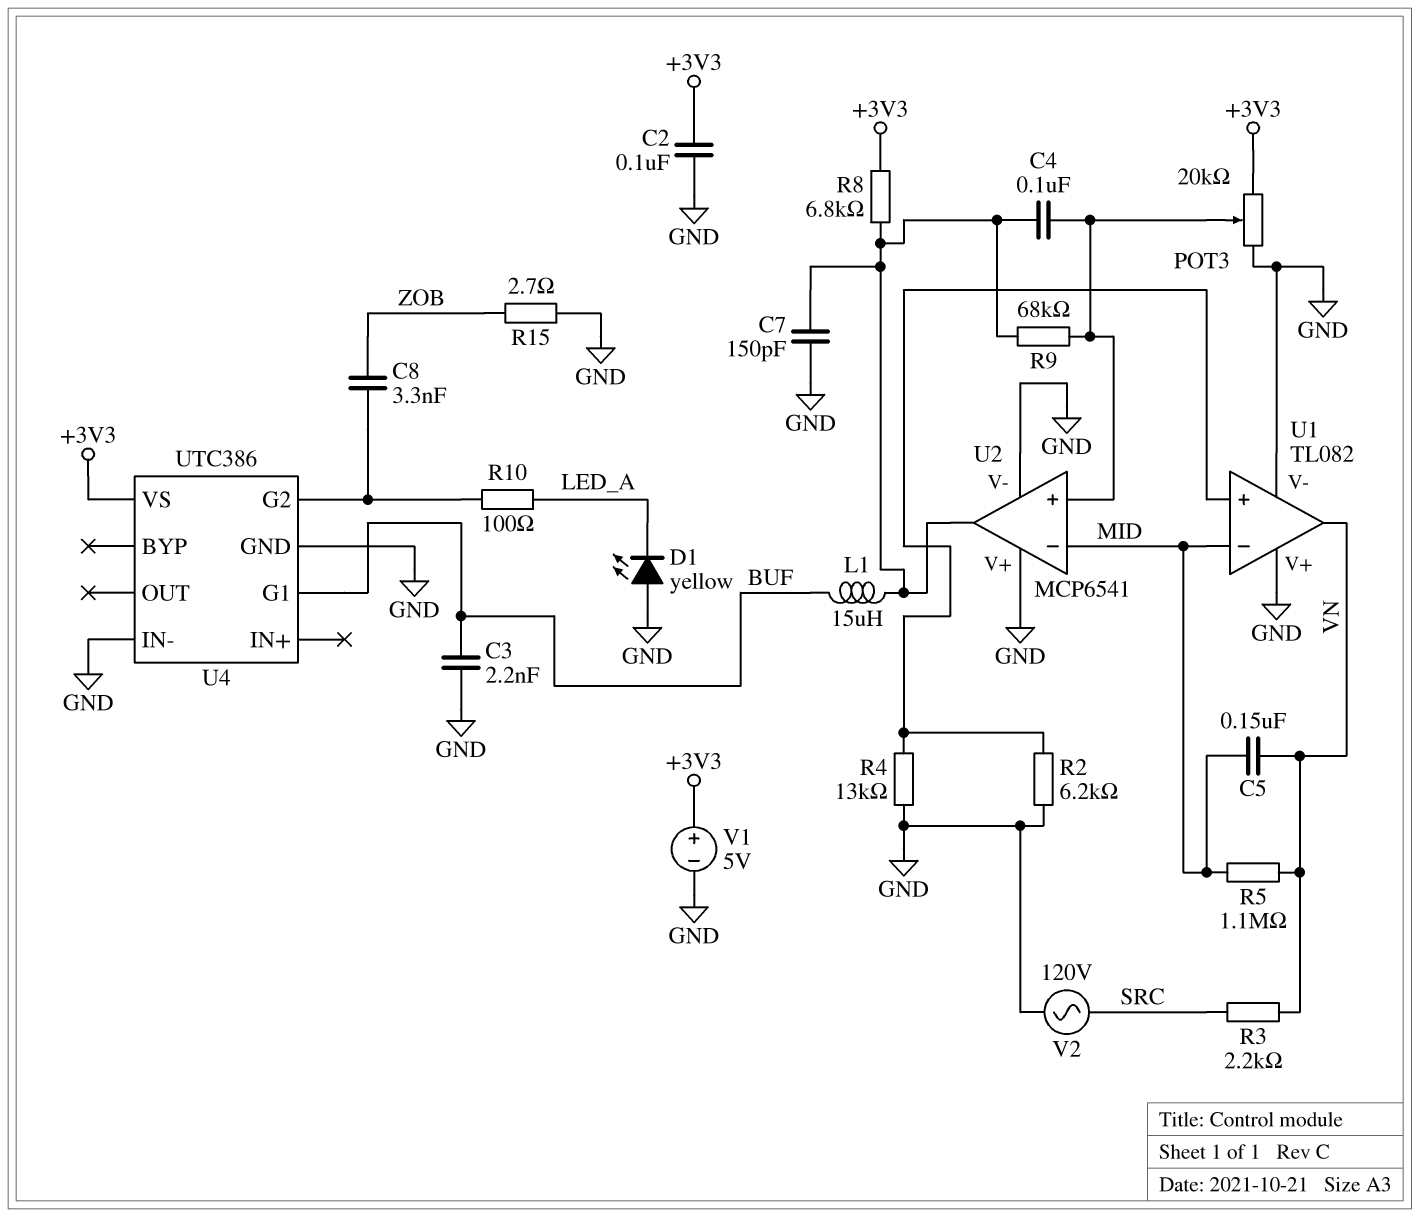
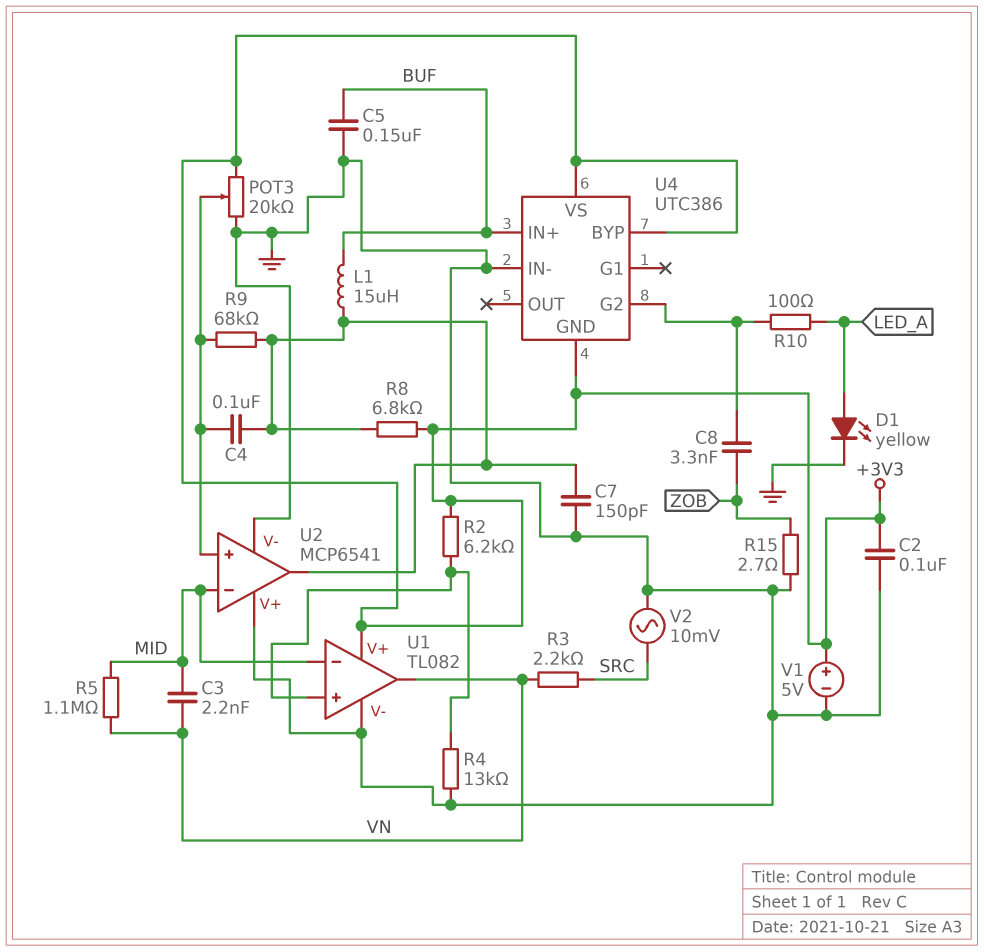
C3: 2.2nF (BUF, GND) -> 2.2nF (MID, VN)
C5: 150nF (MID, VN) -> 150nF (BUF, GND)
D1: LED yellow (A GND, K LED_A) -> LED yellow (A LED_A, K GND)
R2: 6.2k (GND, U1/in+) -> 6.2k (+3V3, U1/in+)
U1 pin V+: GND -> +3V3
U4 pin BYP: none -> +3V3
U4 pin G1: BUF -> none
U4 pin GND: GND -> +3V3
U4 pin IN+: none -> BUF
V2: AC 120V (GND, SRC) -> AC 10mV (GND, SRC)

